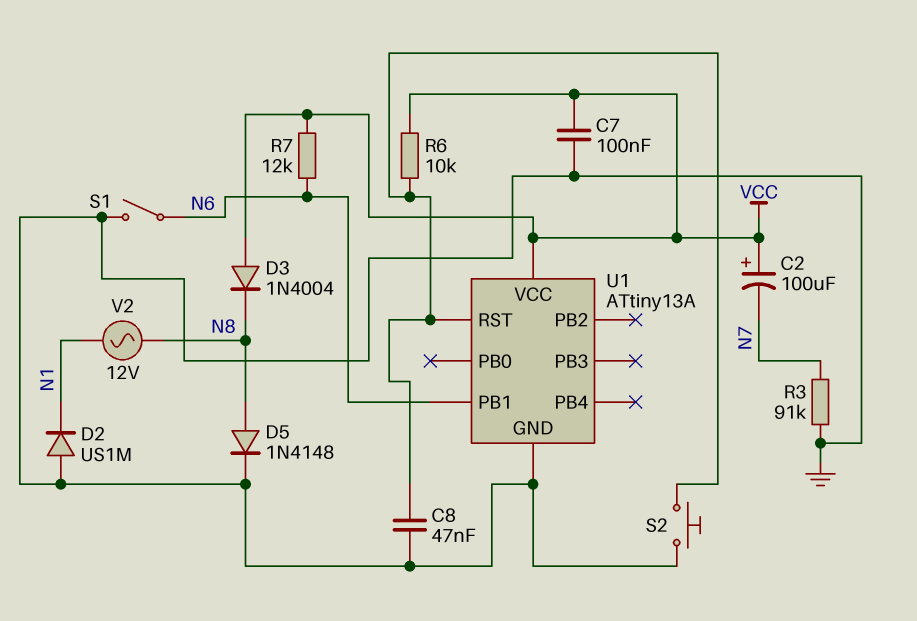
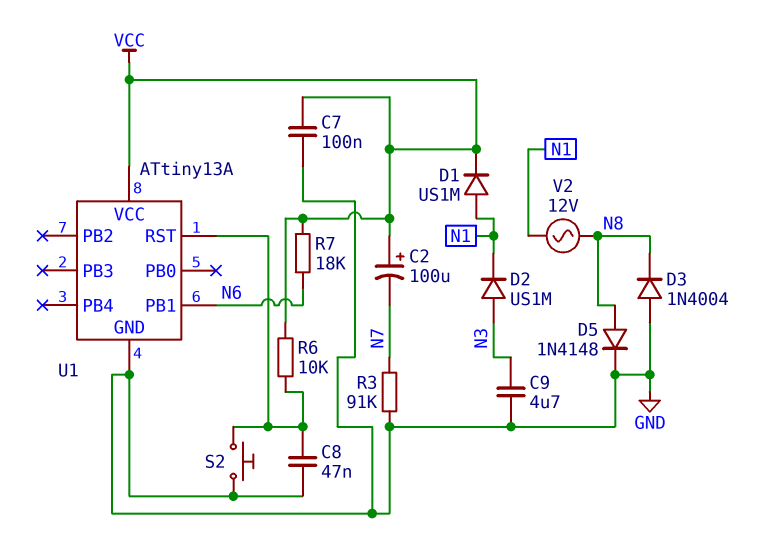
C9: none -> 4.7uF (GND, N3)
D1: none -> diode US1M (A N1, K VCC)
D2: diode US1M (A GND, K N1) -> diode US1M (A N3, K N1)
D3: diode 1N4004 (A VCC, K N8) -> diode 1N4004 (A GND, K N8)
R7: 12k (N6, VCC) -> 18k (N6, VCC)
S1: switch (GND, N6) -> none

